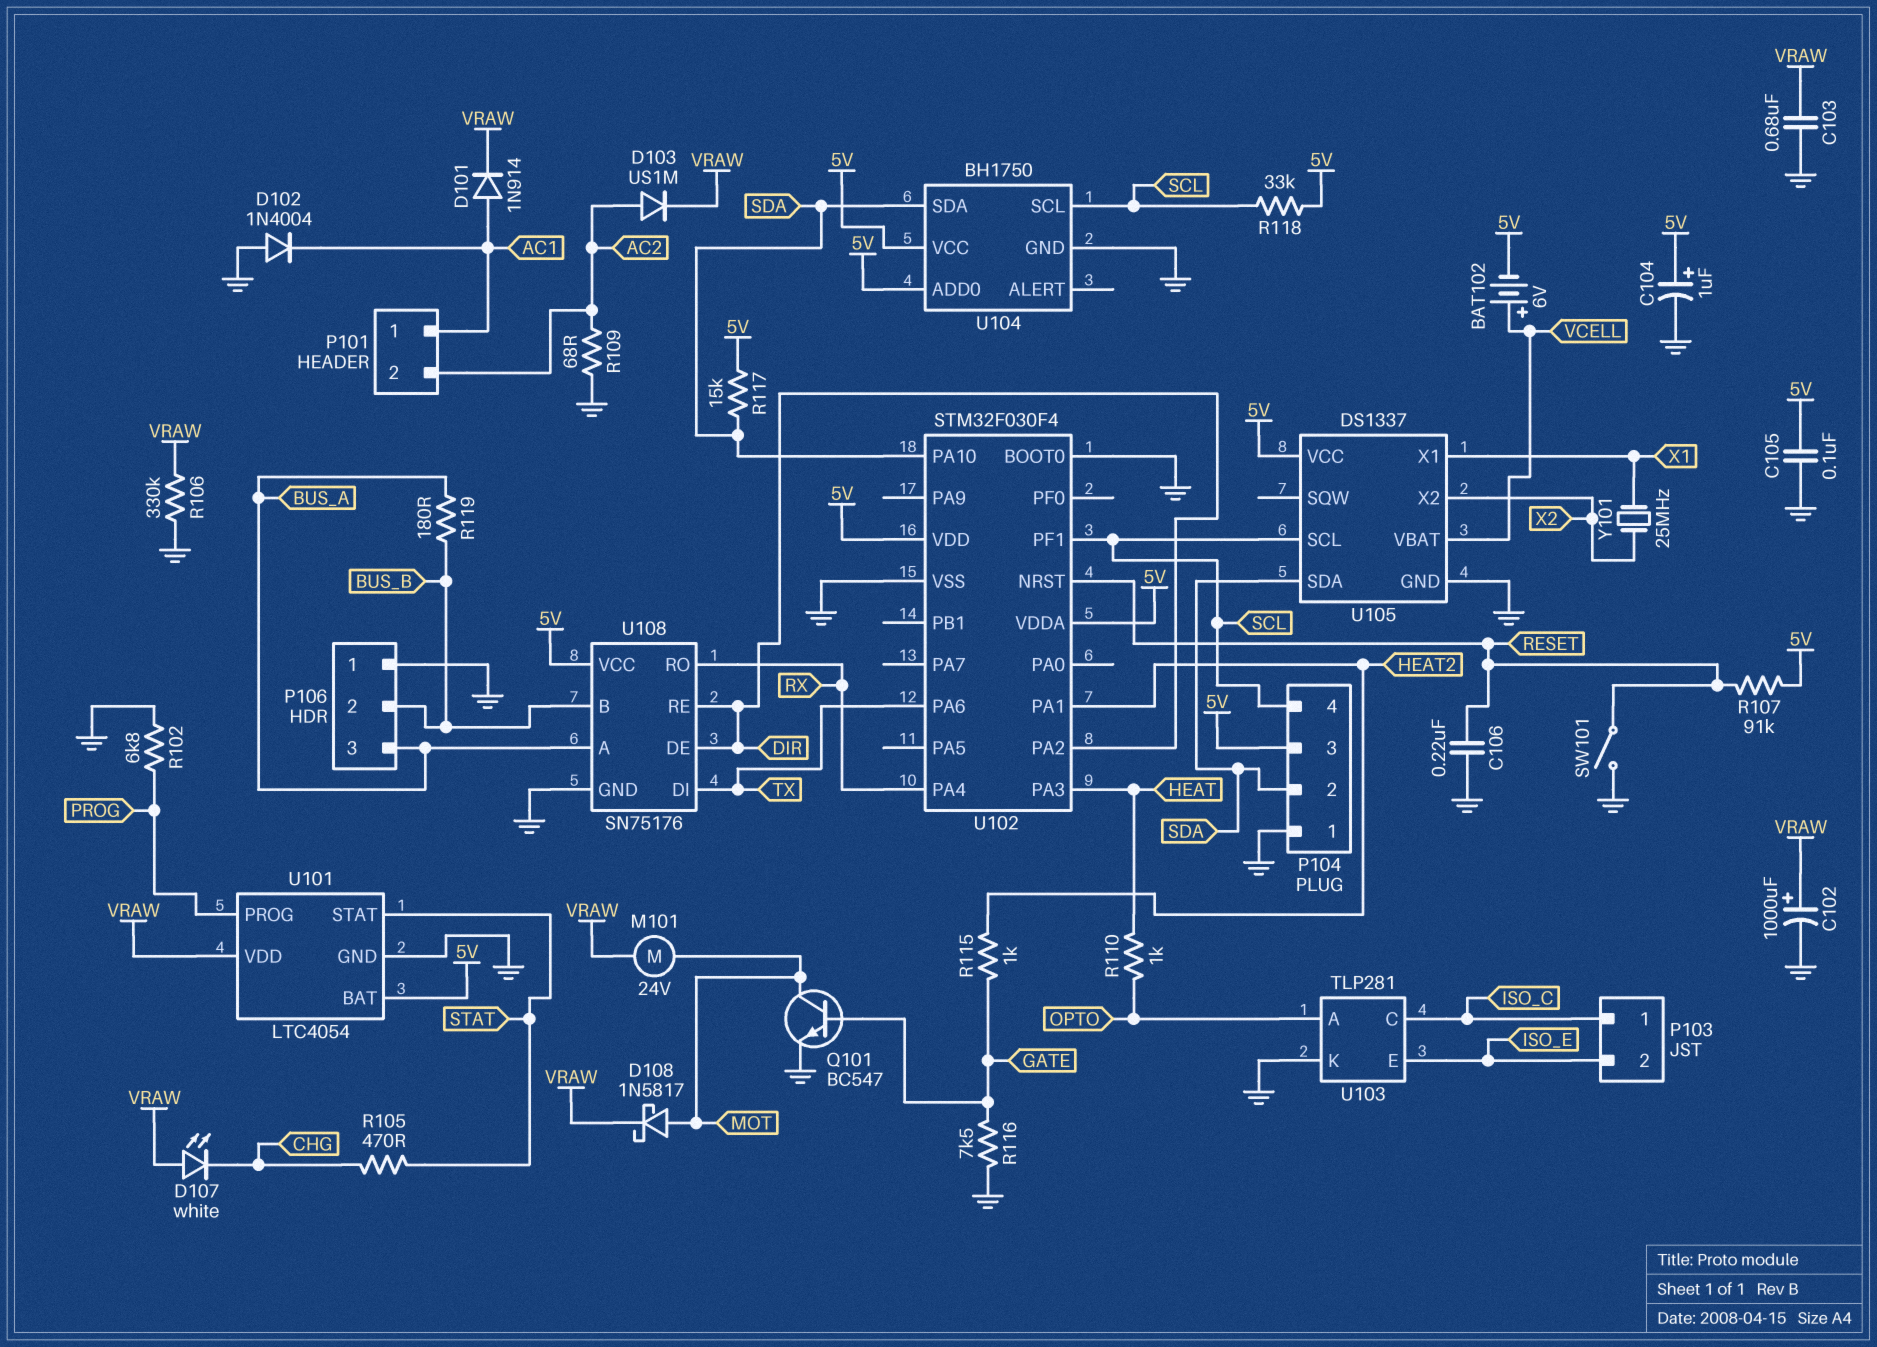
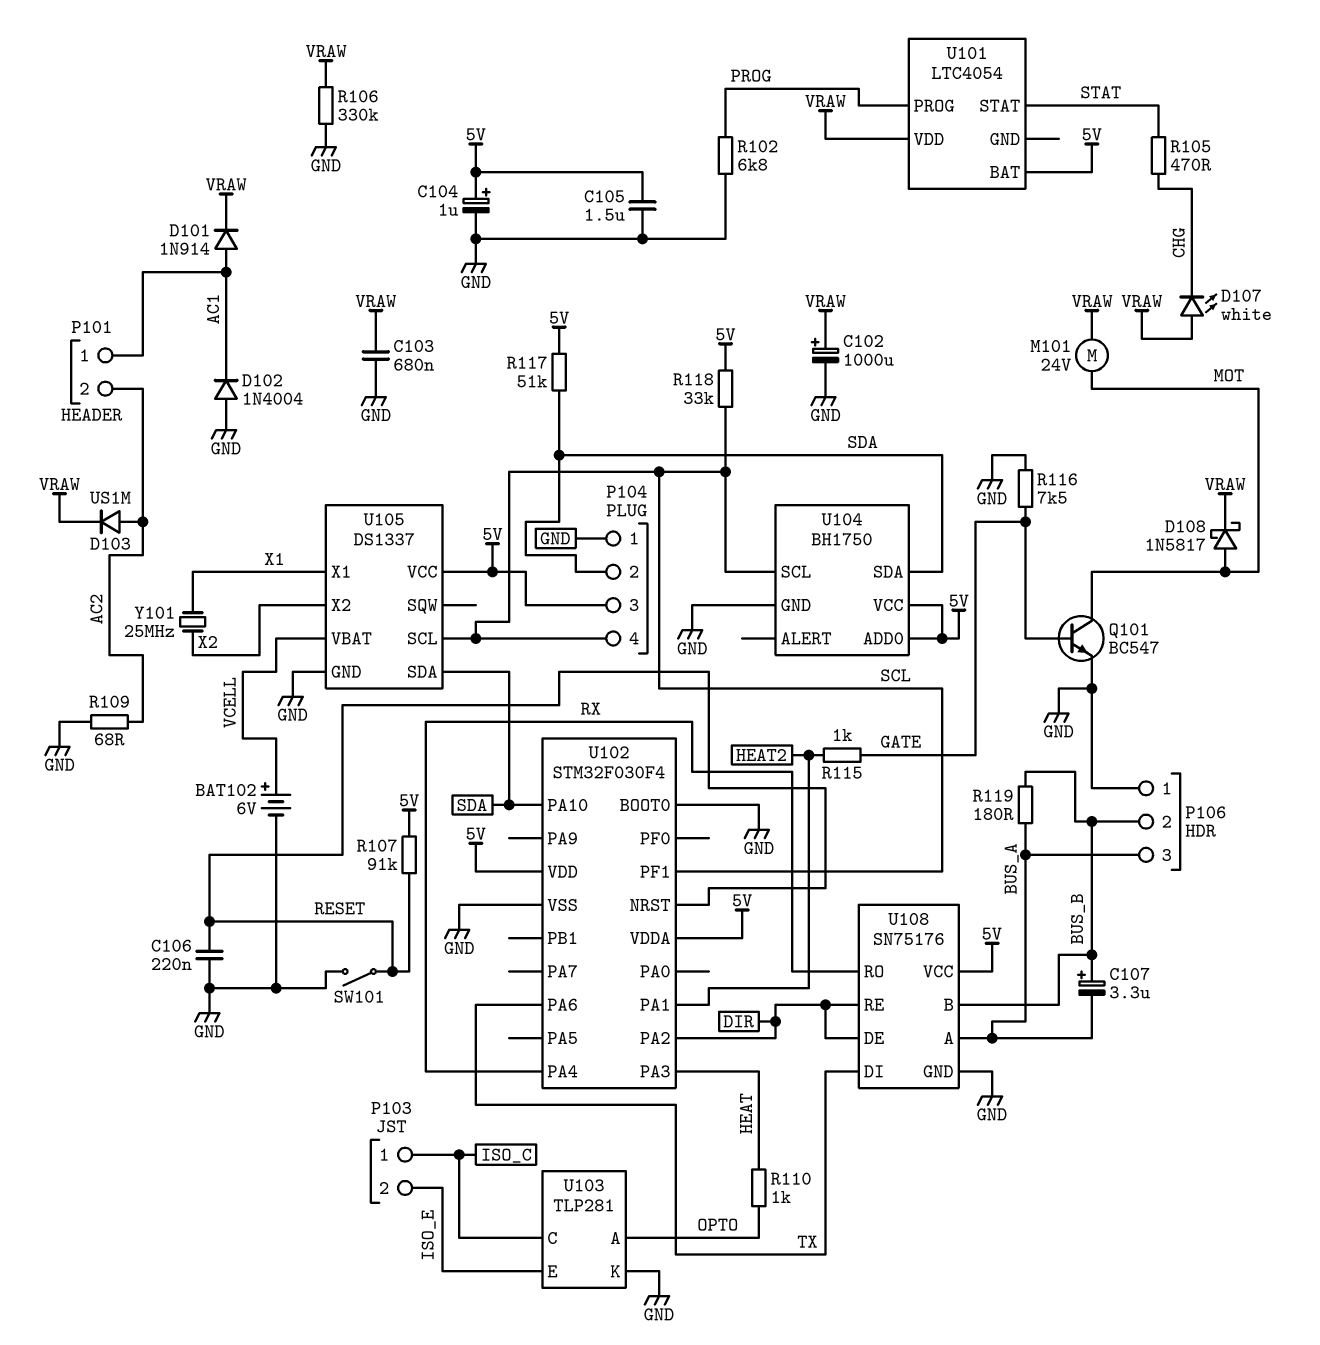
BAT102: 6V (plus VCELL, minus 5V) -> 6V (plus VCELL, minus GND)
C105: 100nF (5V, GND) -> 1.5uF (5V, GND)
C107: none -> 3.3uF (plus BUS_B, minus BUS_A)
R117: 15k (5V, SDA) -> 51k (5V, SDA)
U101 pin GND: GND -> none

